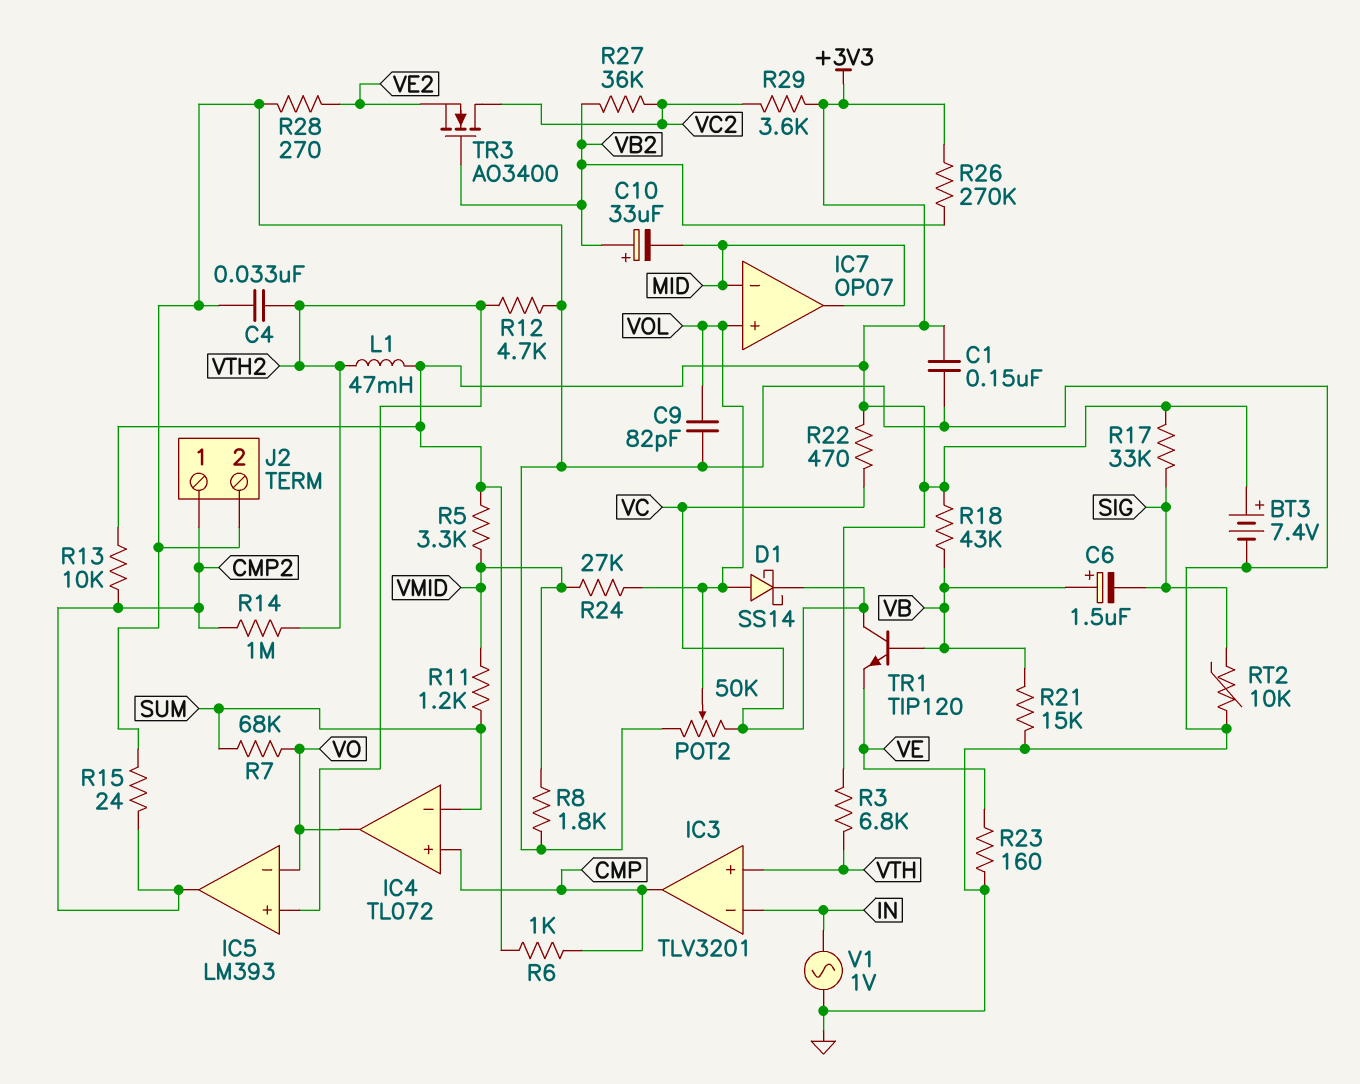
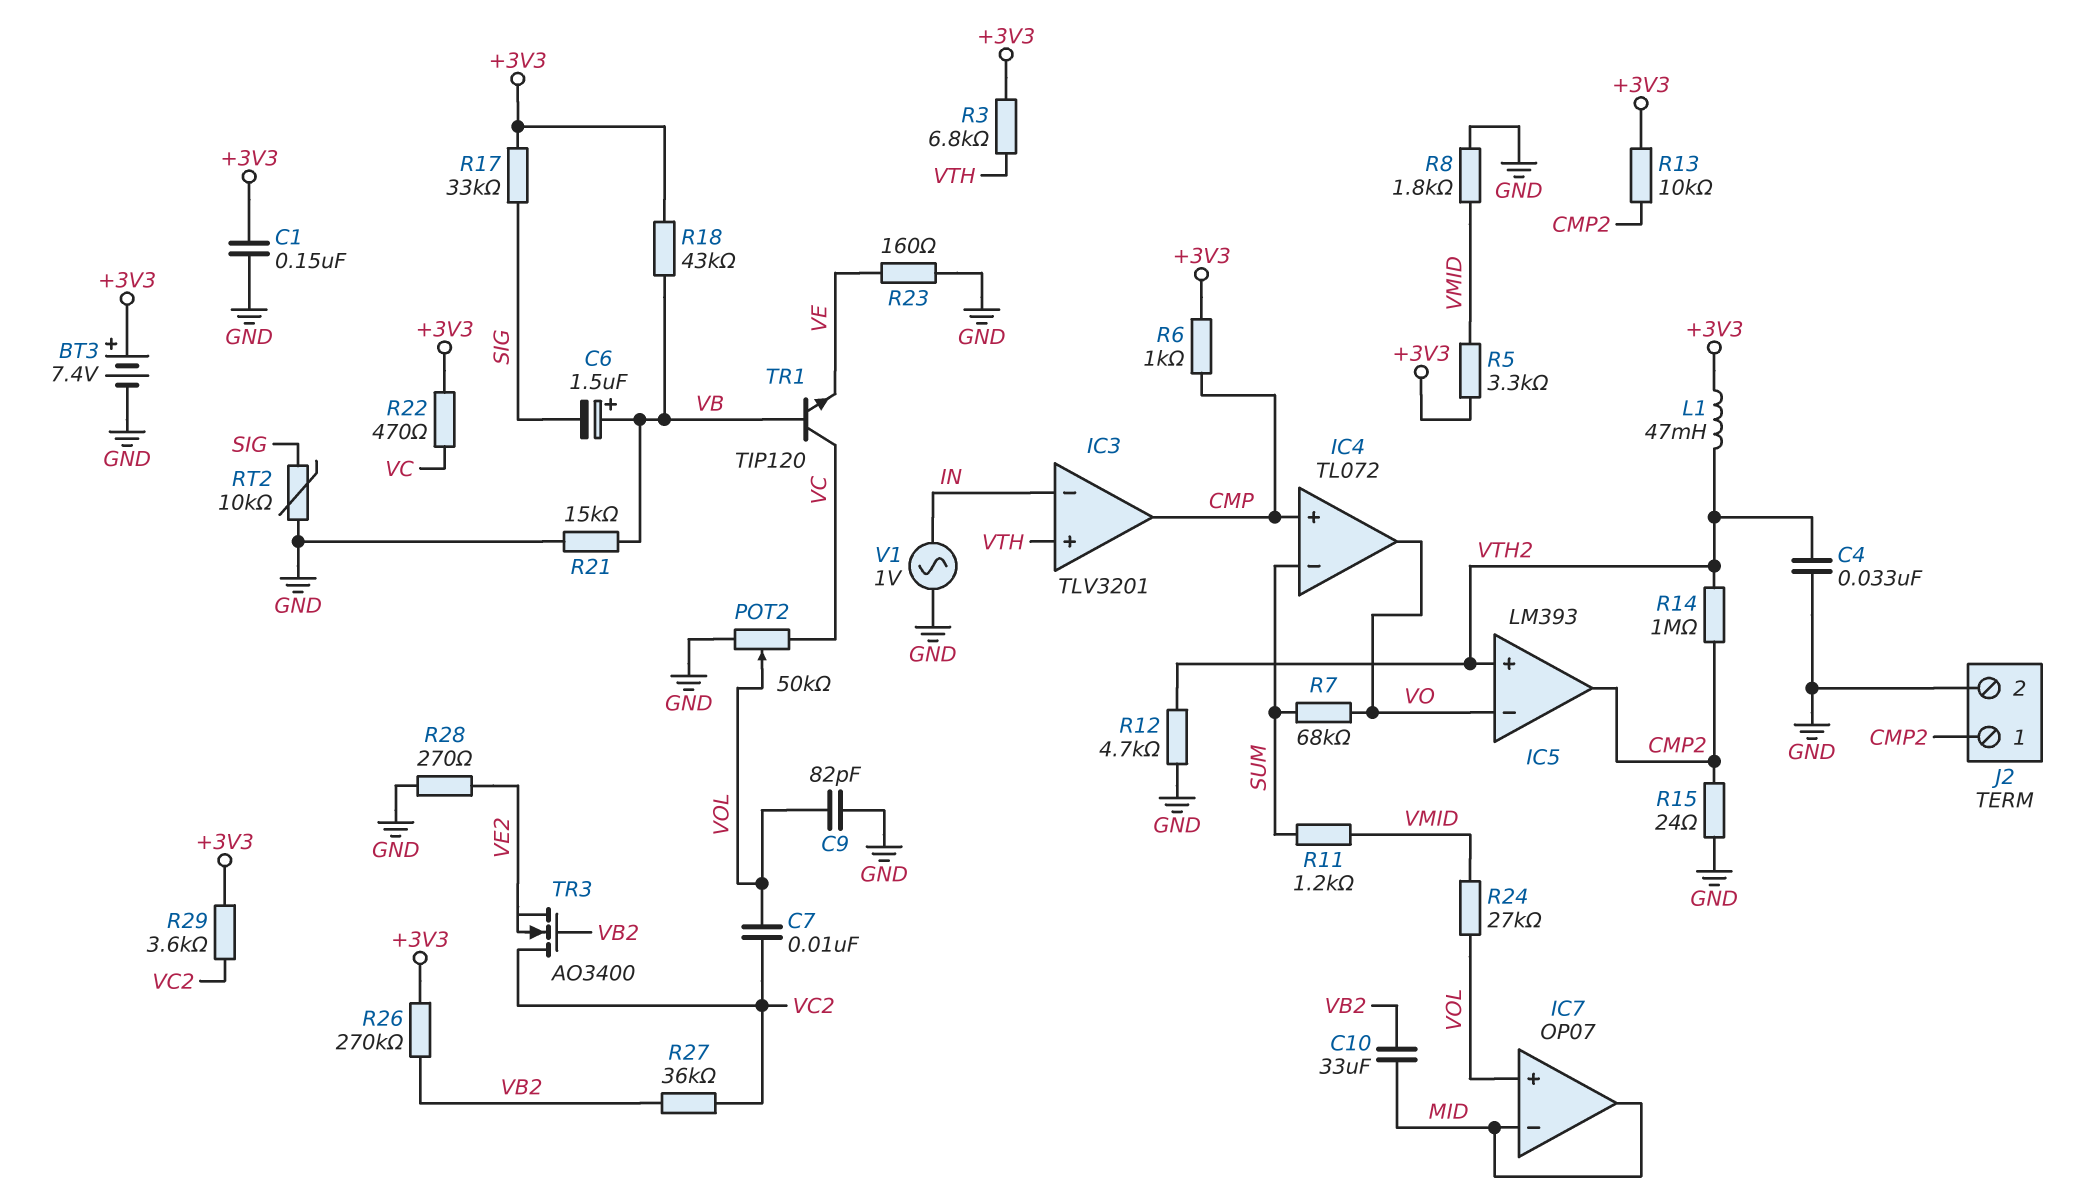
C7: none -> 10nF (VC2, VOL)
C10: 33uF (plus VB2, minus MID) -> 33uF (MID, VB2)
D1: schottky SS14 (A VOL, K VC) -> none

